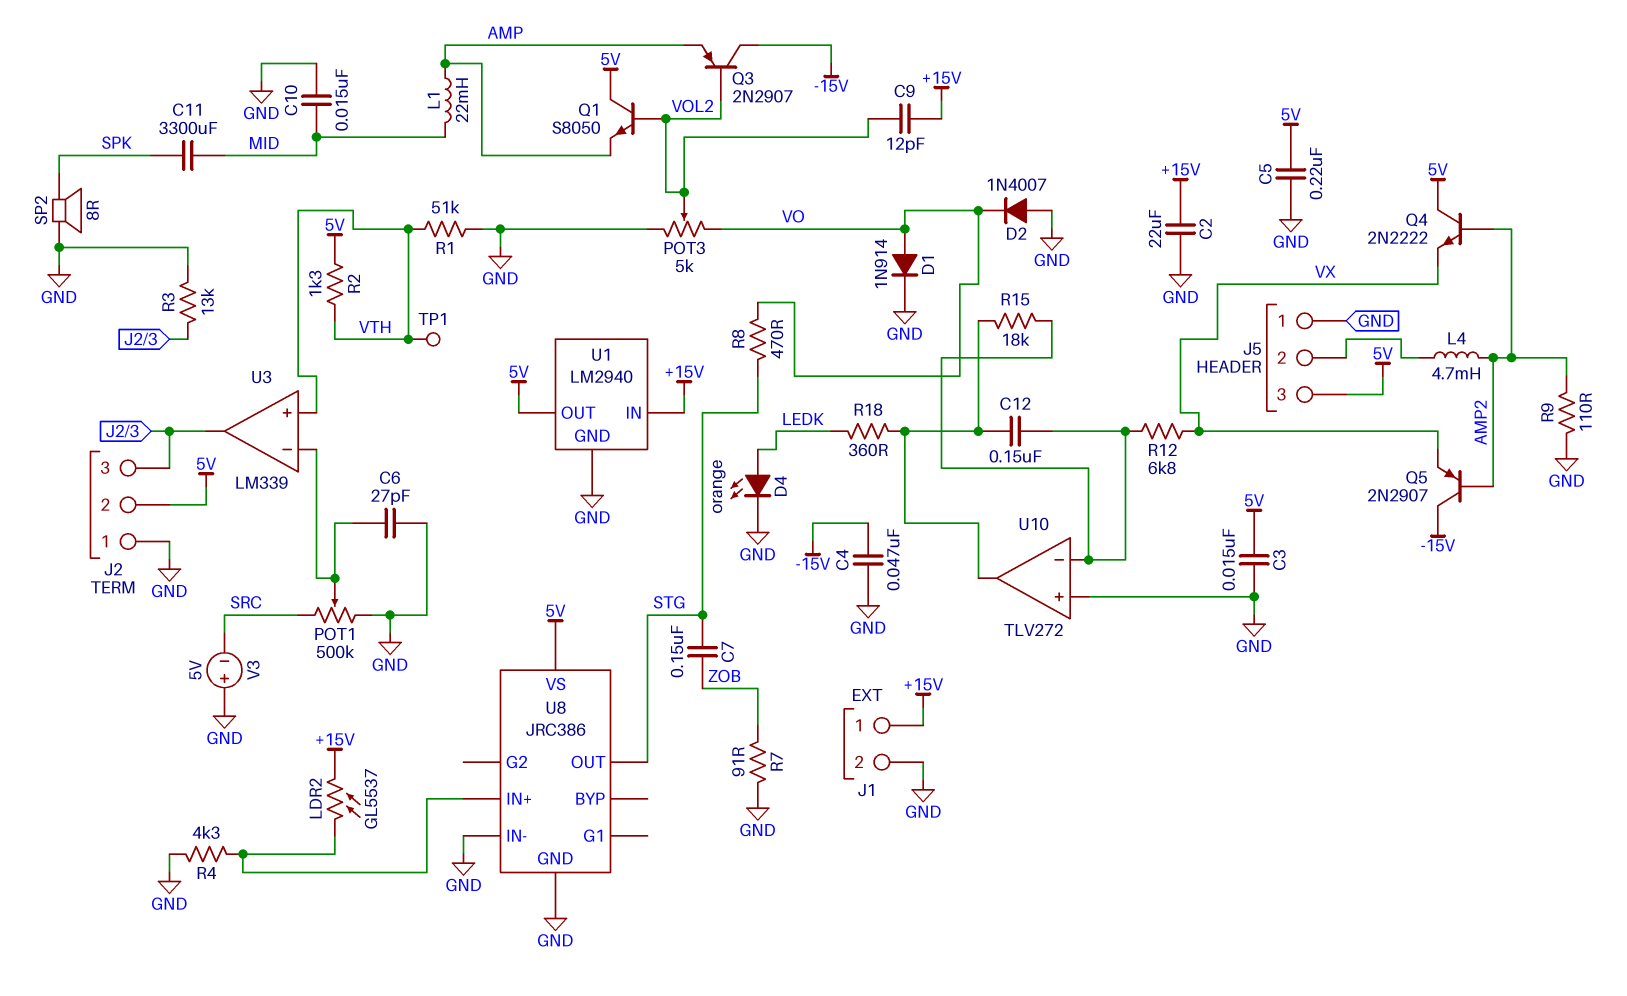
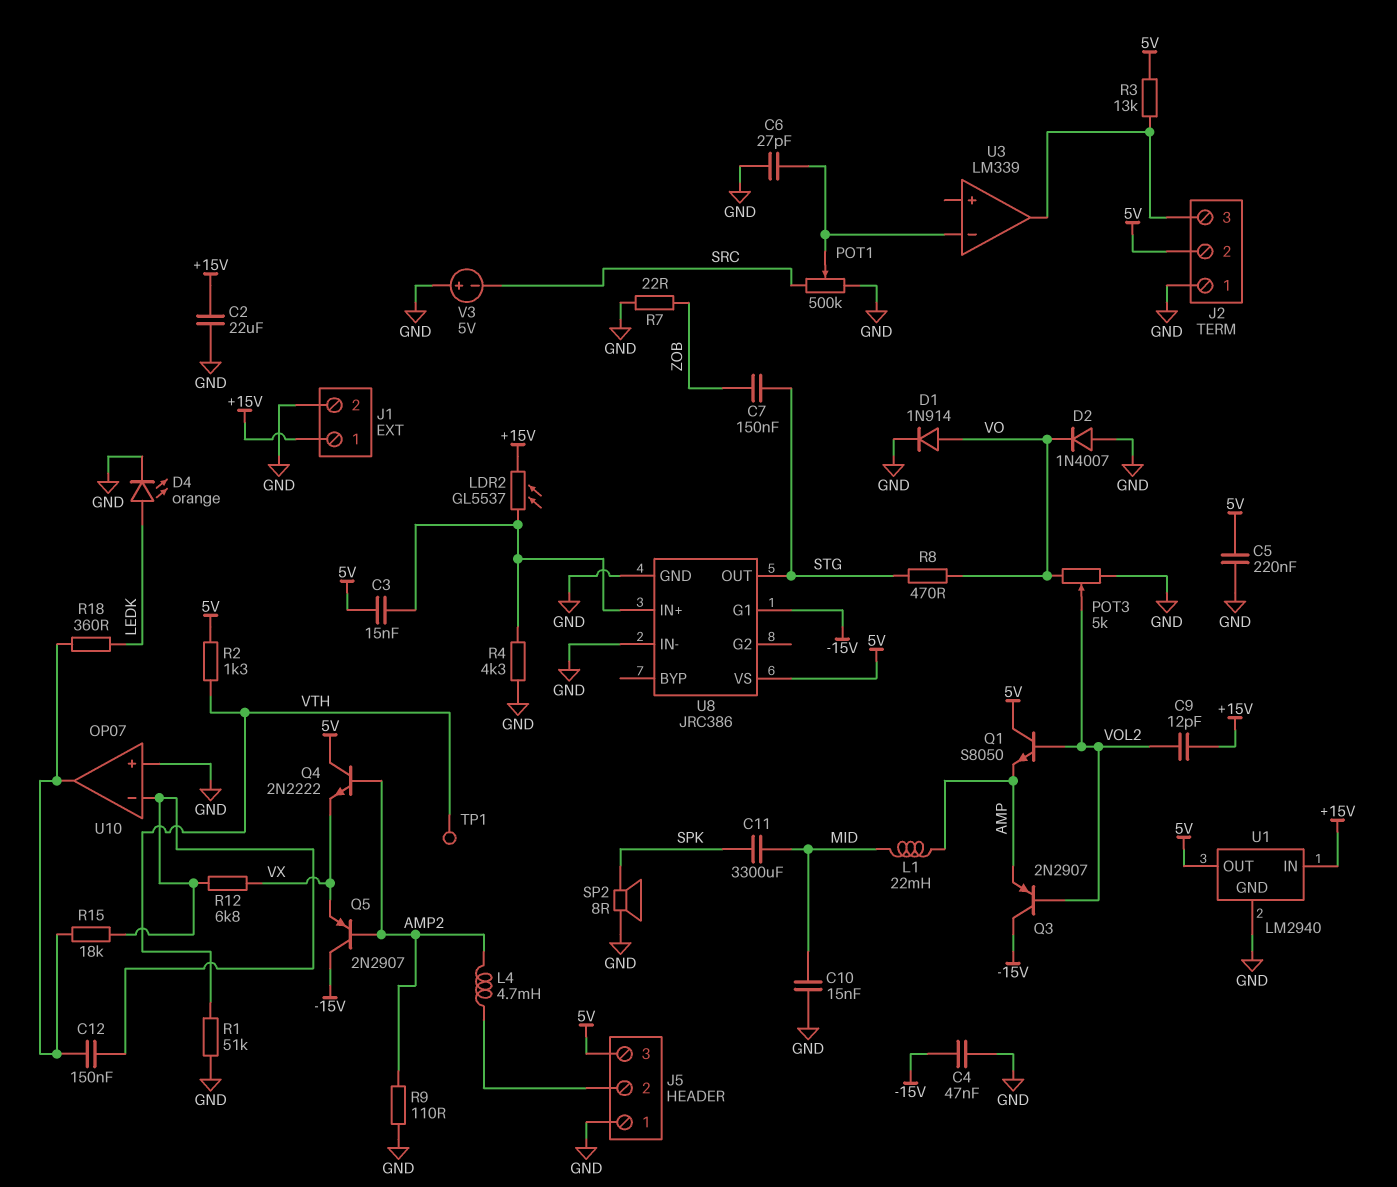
C3: 15nF (5V, GND) -> 15nF (5V, U8/IN+)
R3: 13k (GND, J2/3) -> 13k (5V, J2/3)
R7: 91 (GND, ZOB) -> 22 (GND, ZOB)
U3 pin in+: VTH -> none
U8 pin G1: none -> -15V
U10: TLV272 -> OP07

